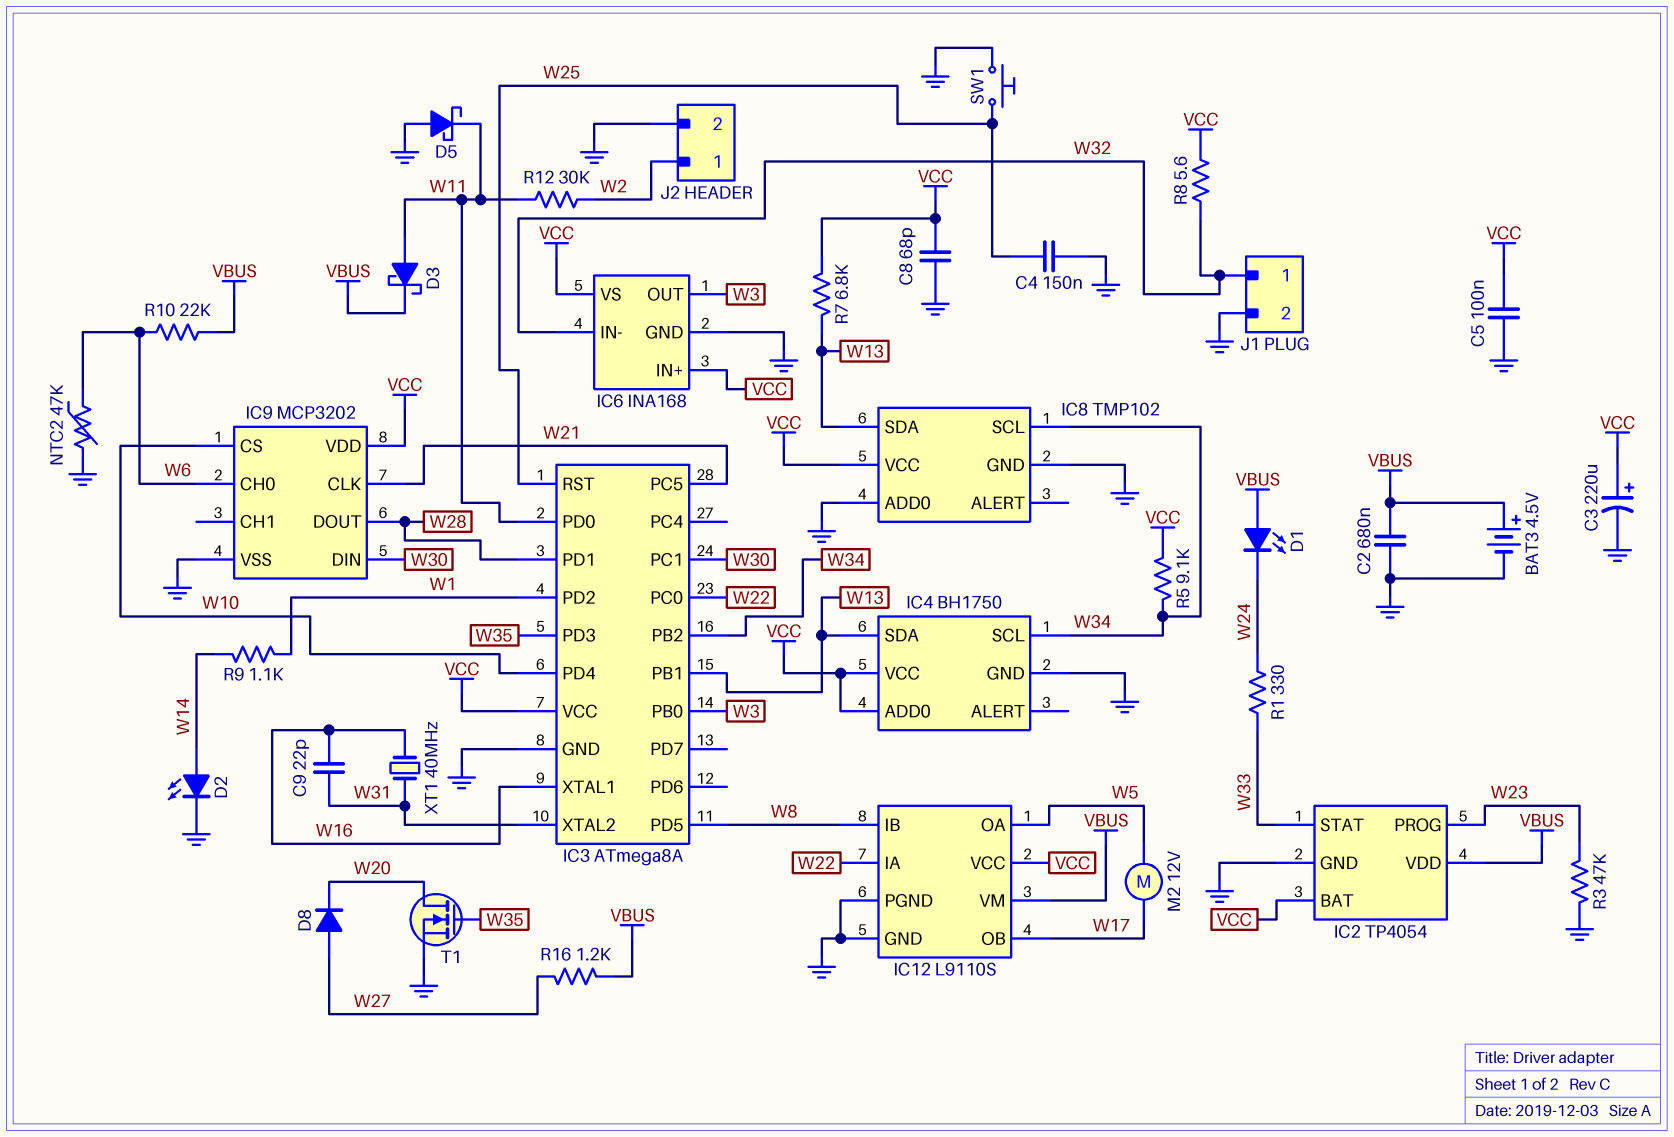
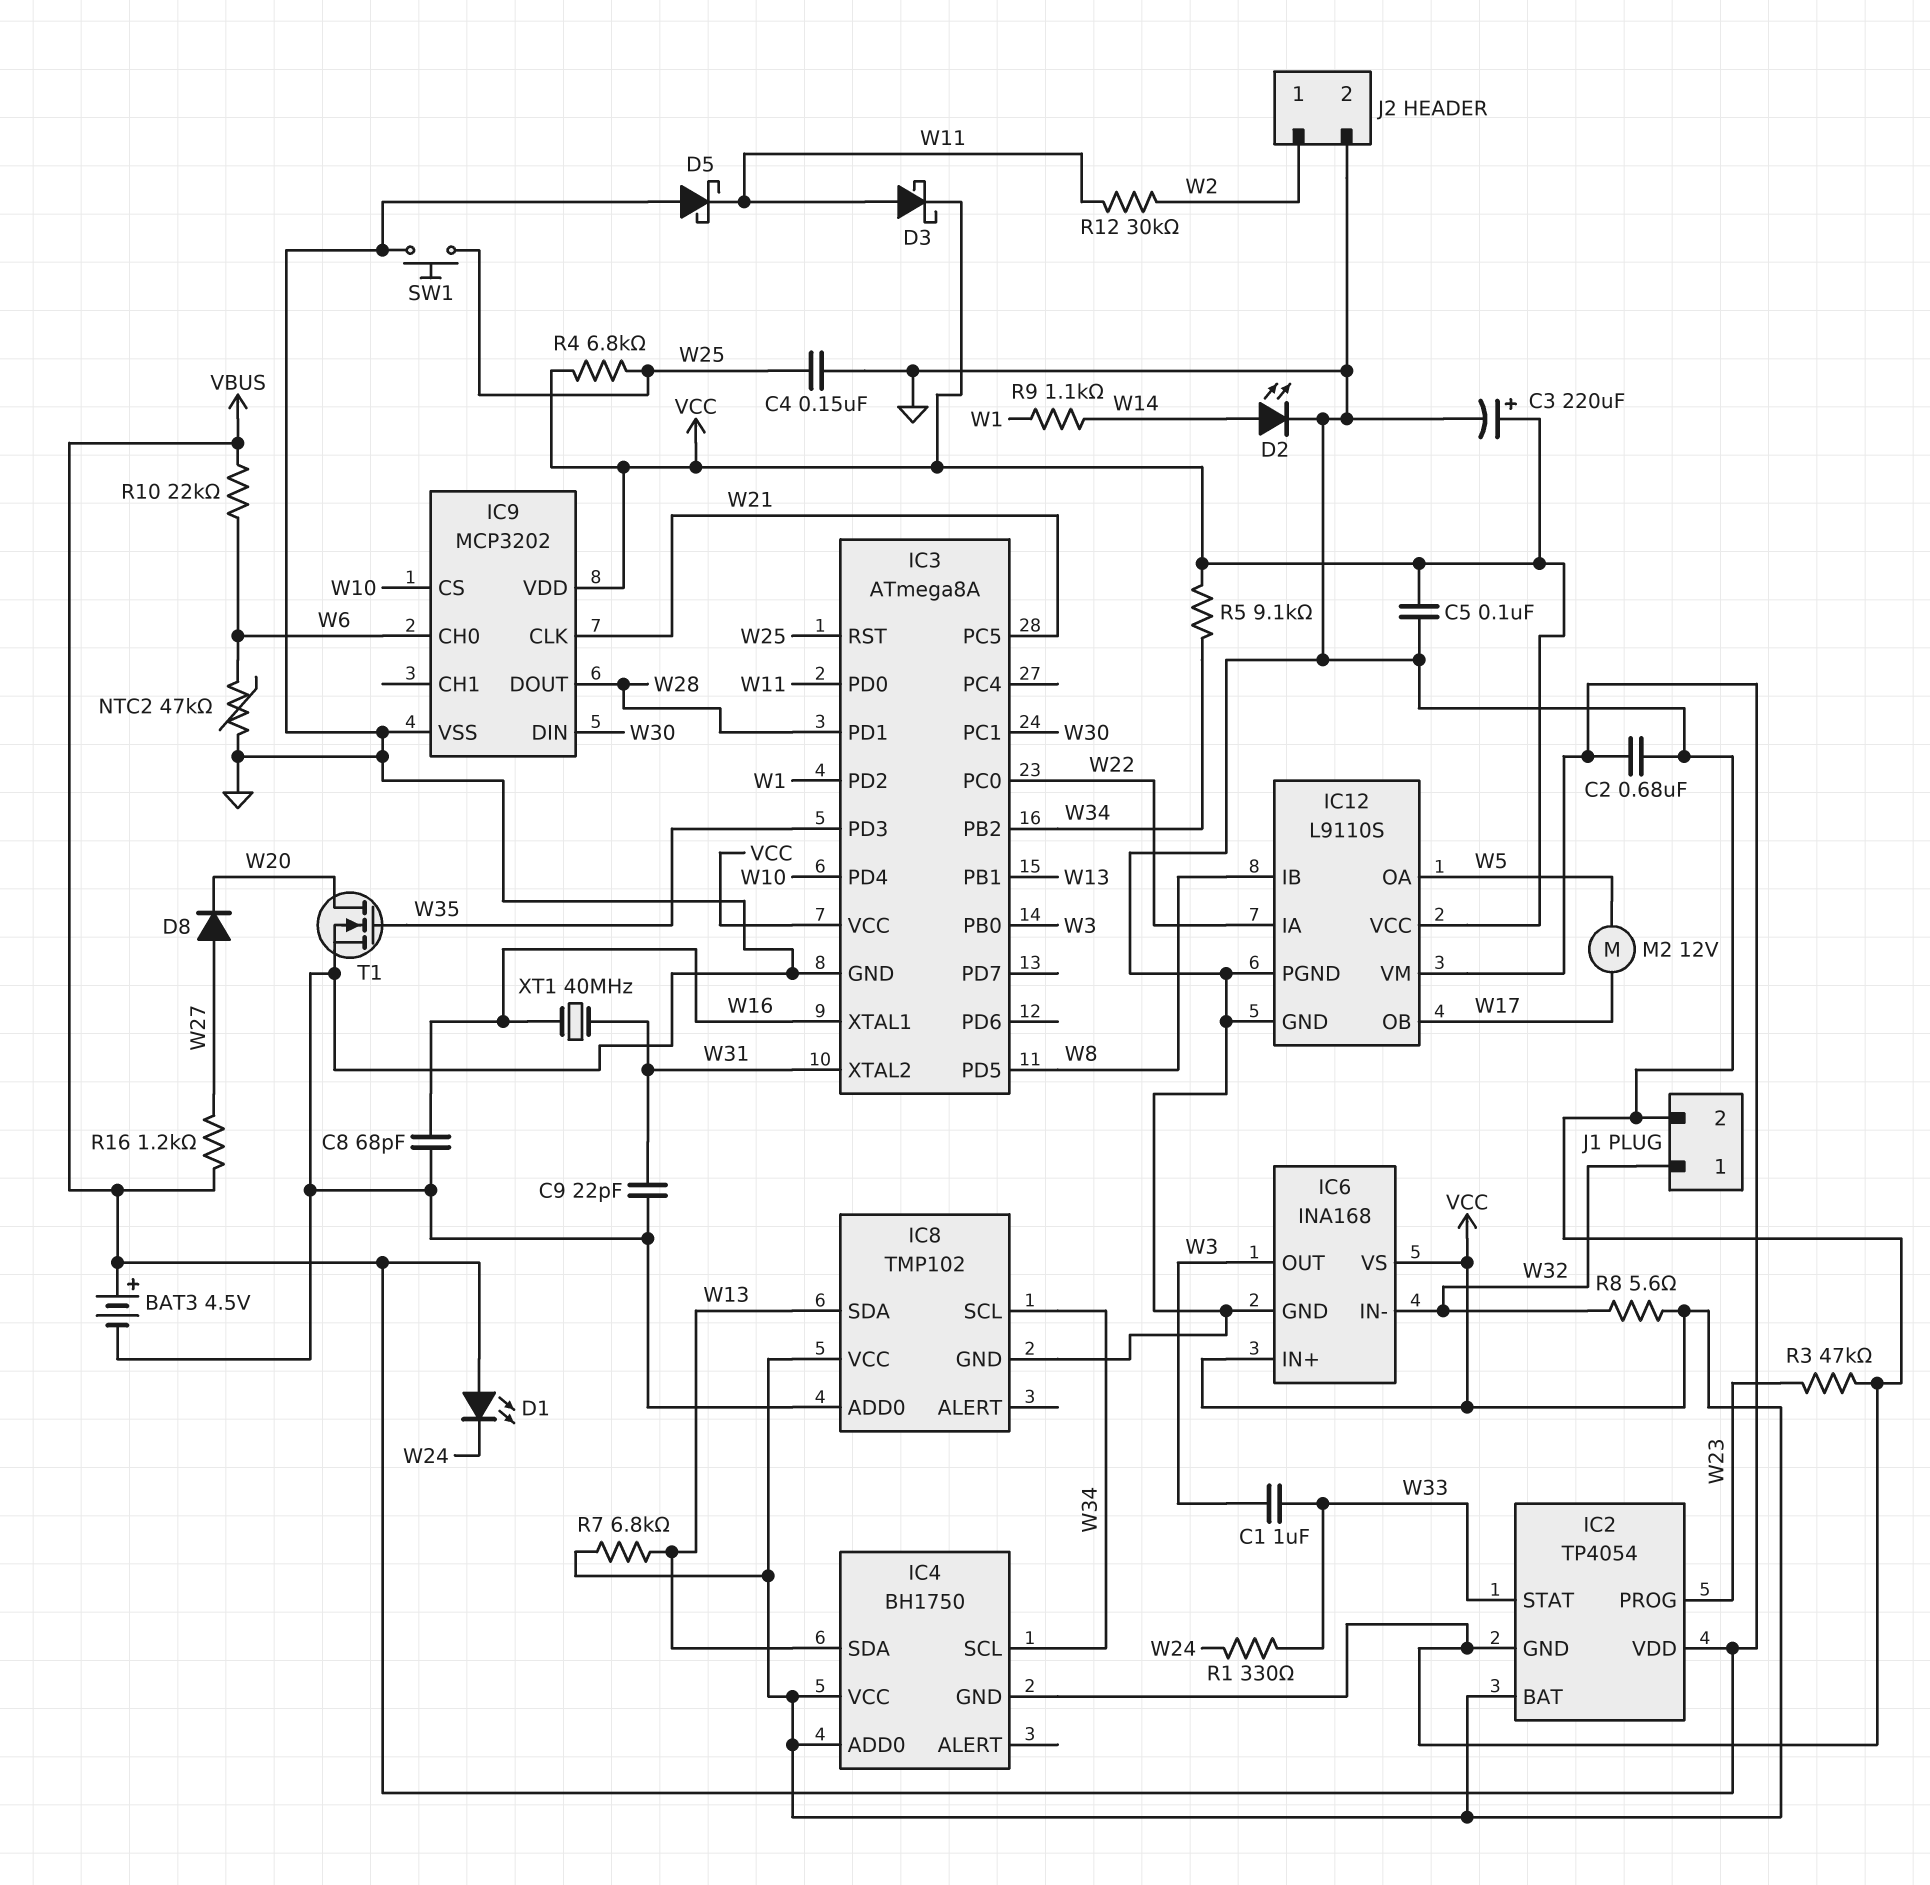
C1: none -> 1uF (W3, W33)
C8: 68pF (GND, VCC) -> 68pF (GND, W16)
C9: 22pF (W16, W31) -> 22pF (GND, W31)
D3: schottky (A W11, K VBUS) -> schottky (A W11, K VCC)
R4: none -> 6.8k (VCC, W25)

